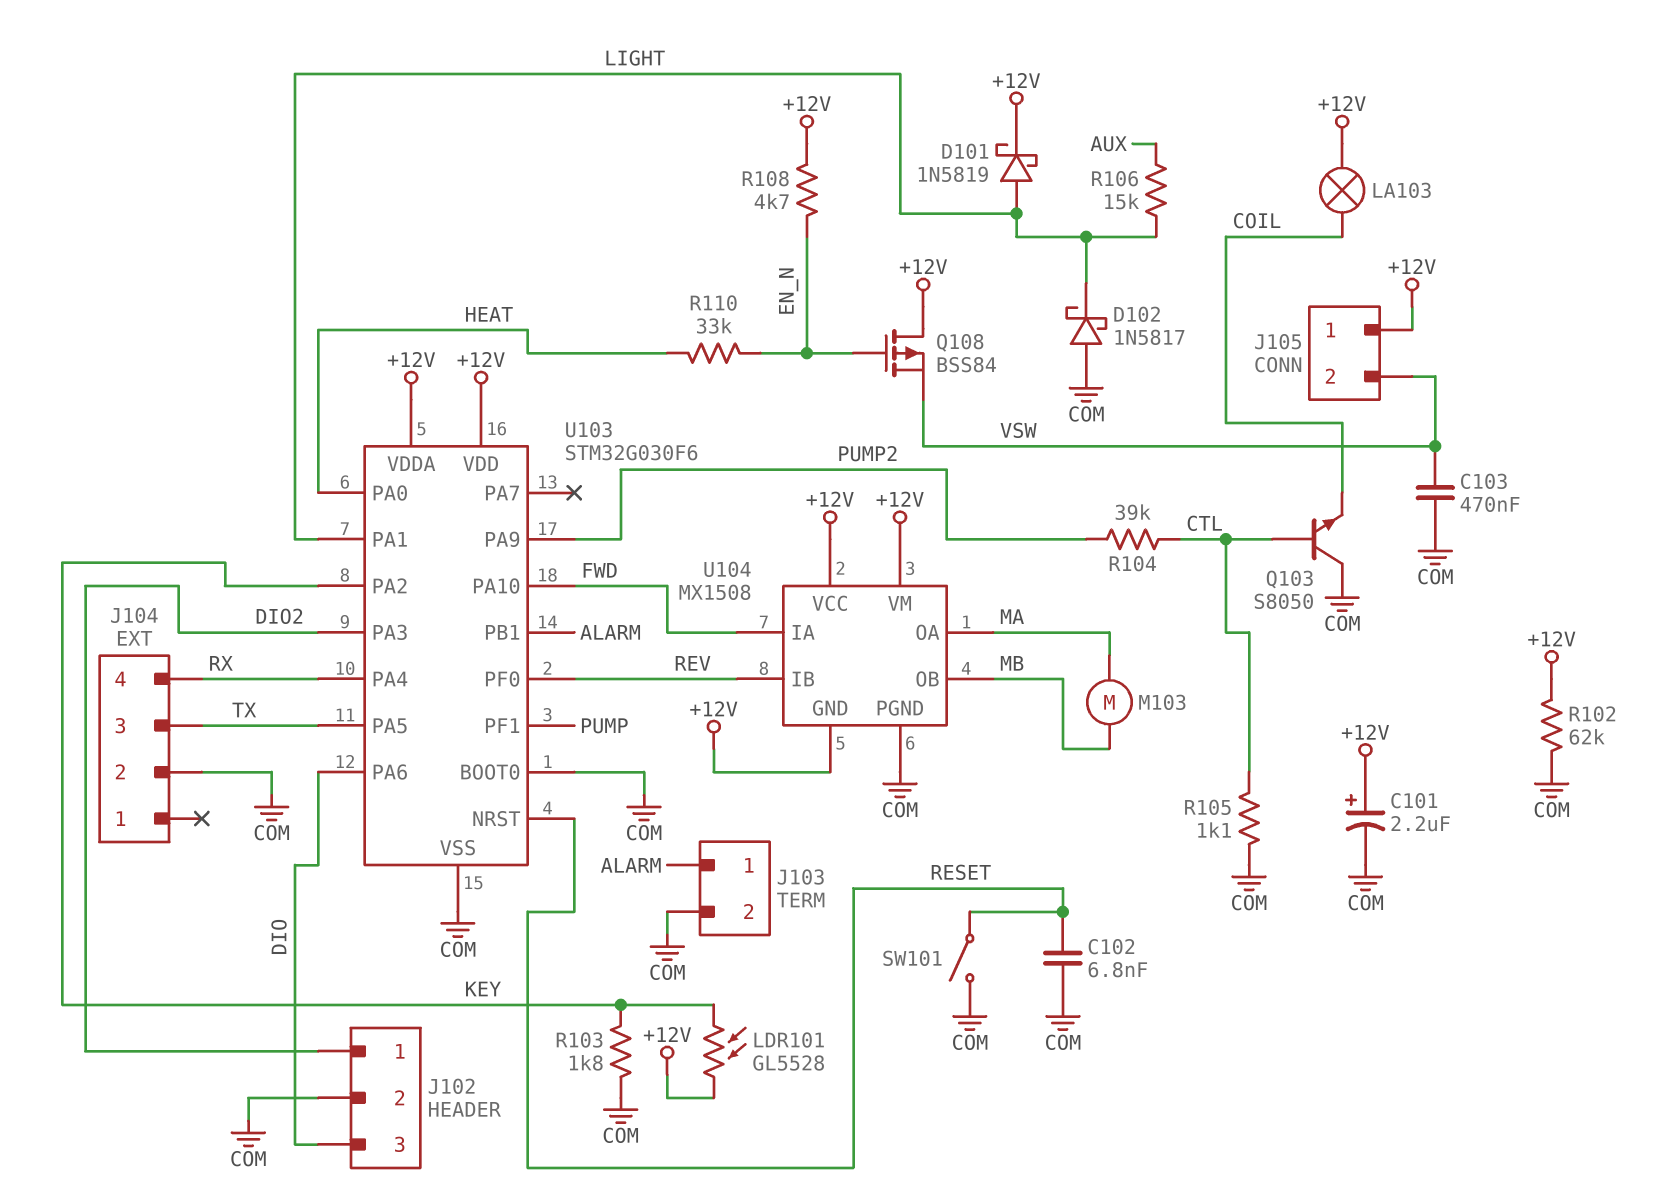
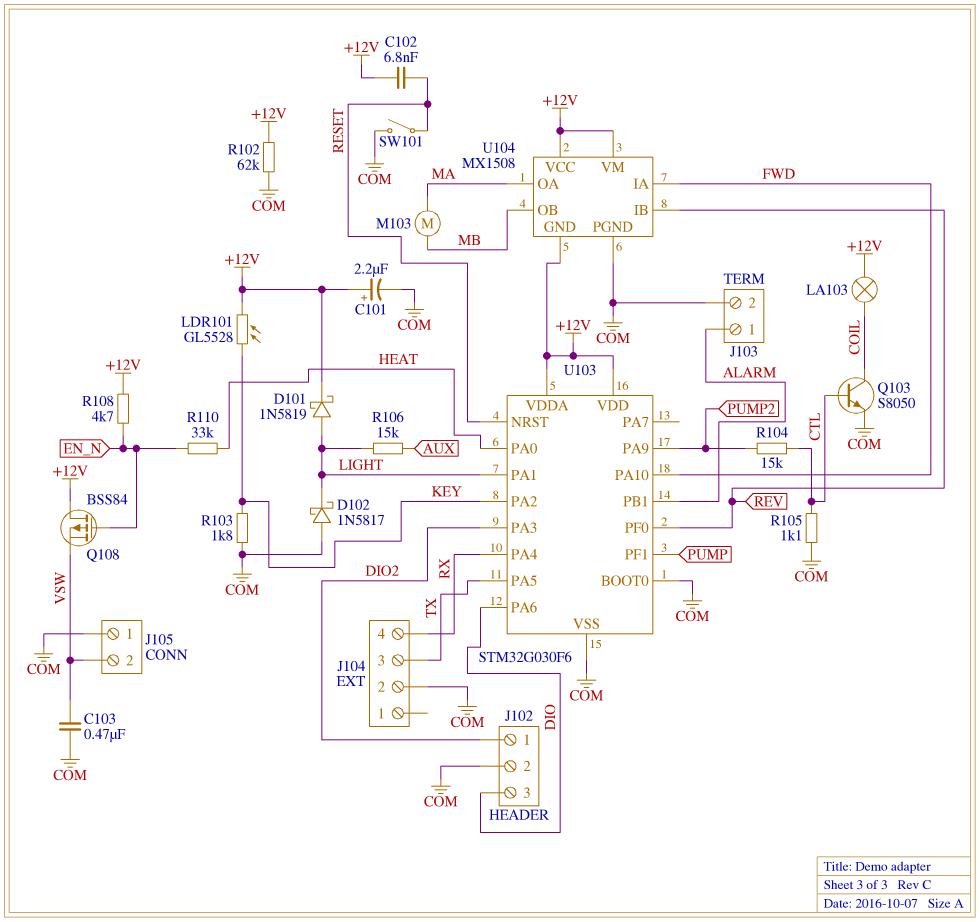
C102: 6.8nF (COM, RESET) -> 6.8nF (+12V, RESET)
J105 pin 1: +12V -> COM
Q103: NPN S8050 (B CTL, C COM, E COIL) -> NPN S8050 (B CTL, C COIL, E COM)
R104: 39k (CTL, PUMP2) -> 15k (CTL, PUMP2)

